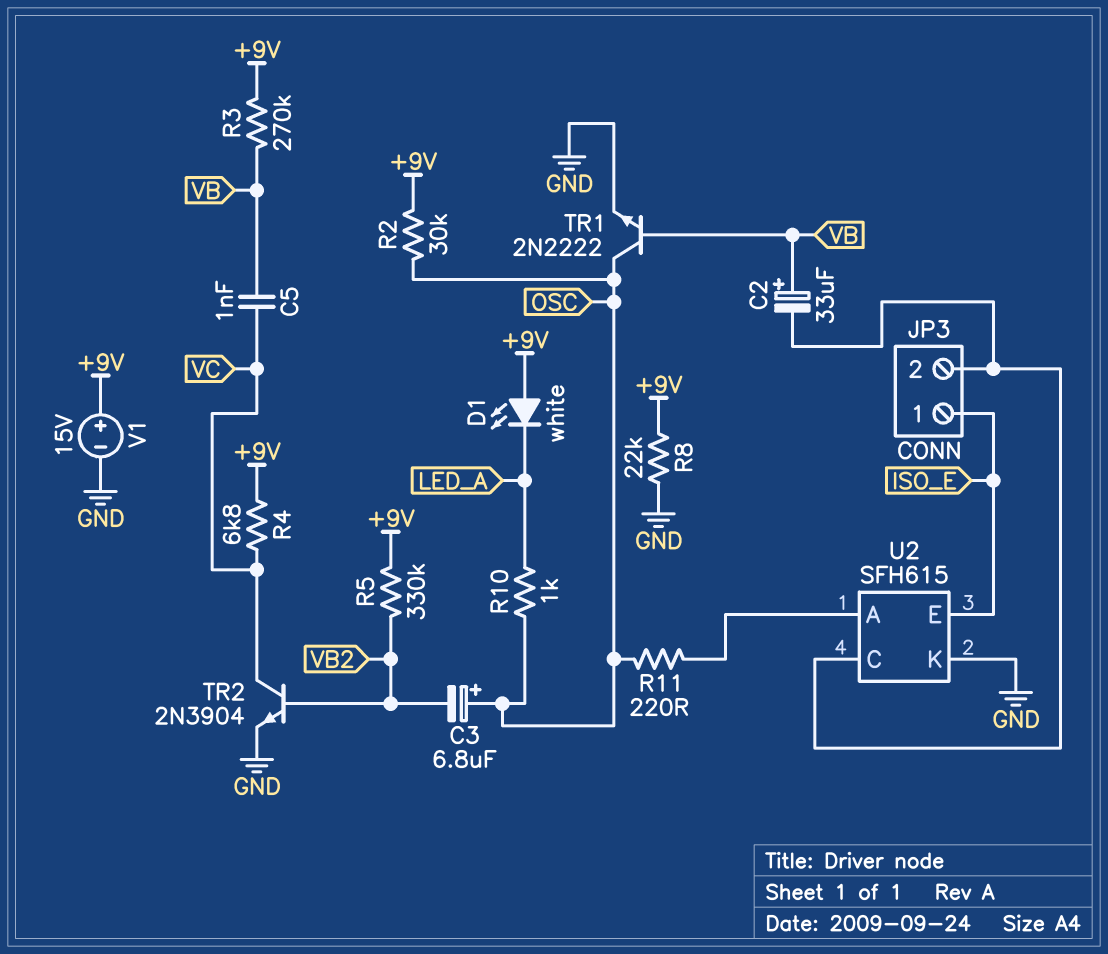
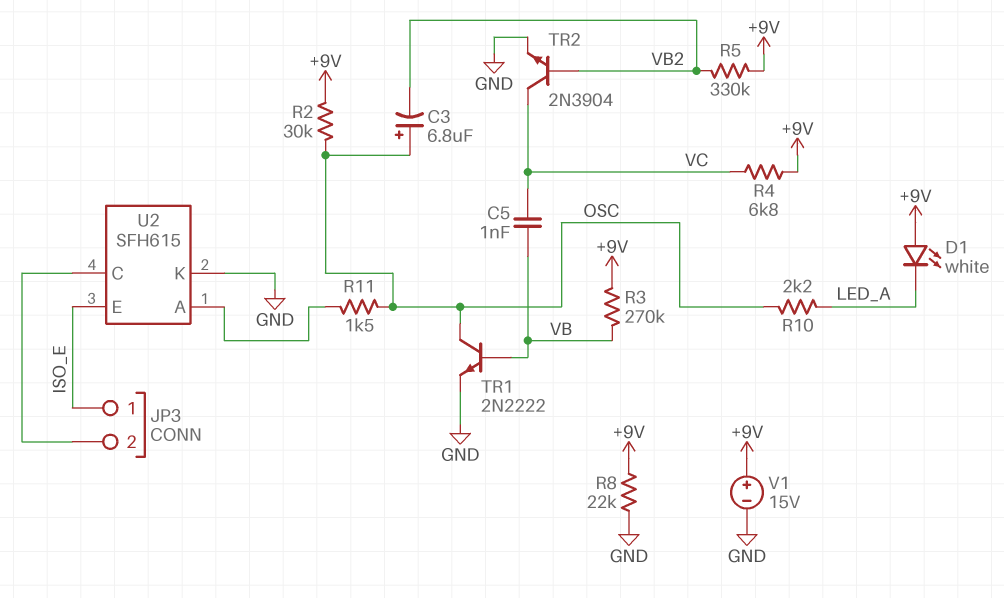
C2: 33uF (plus VB, minus JP3/2) -> none
R10: 1k (LED_A, OSC) -> 2.2k (LED_A, OSC)
R11: 220 (OSC, U2/A) -> 1.5k (OSC, U2/A)

